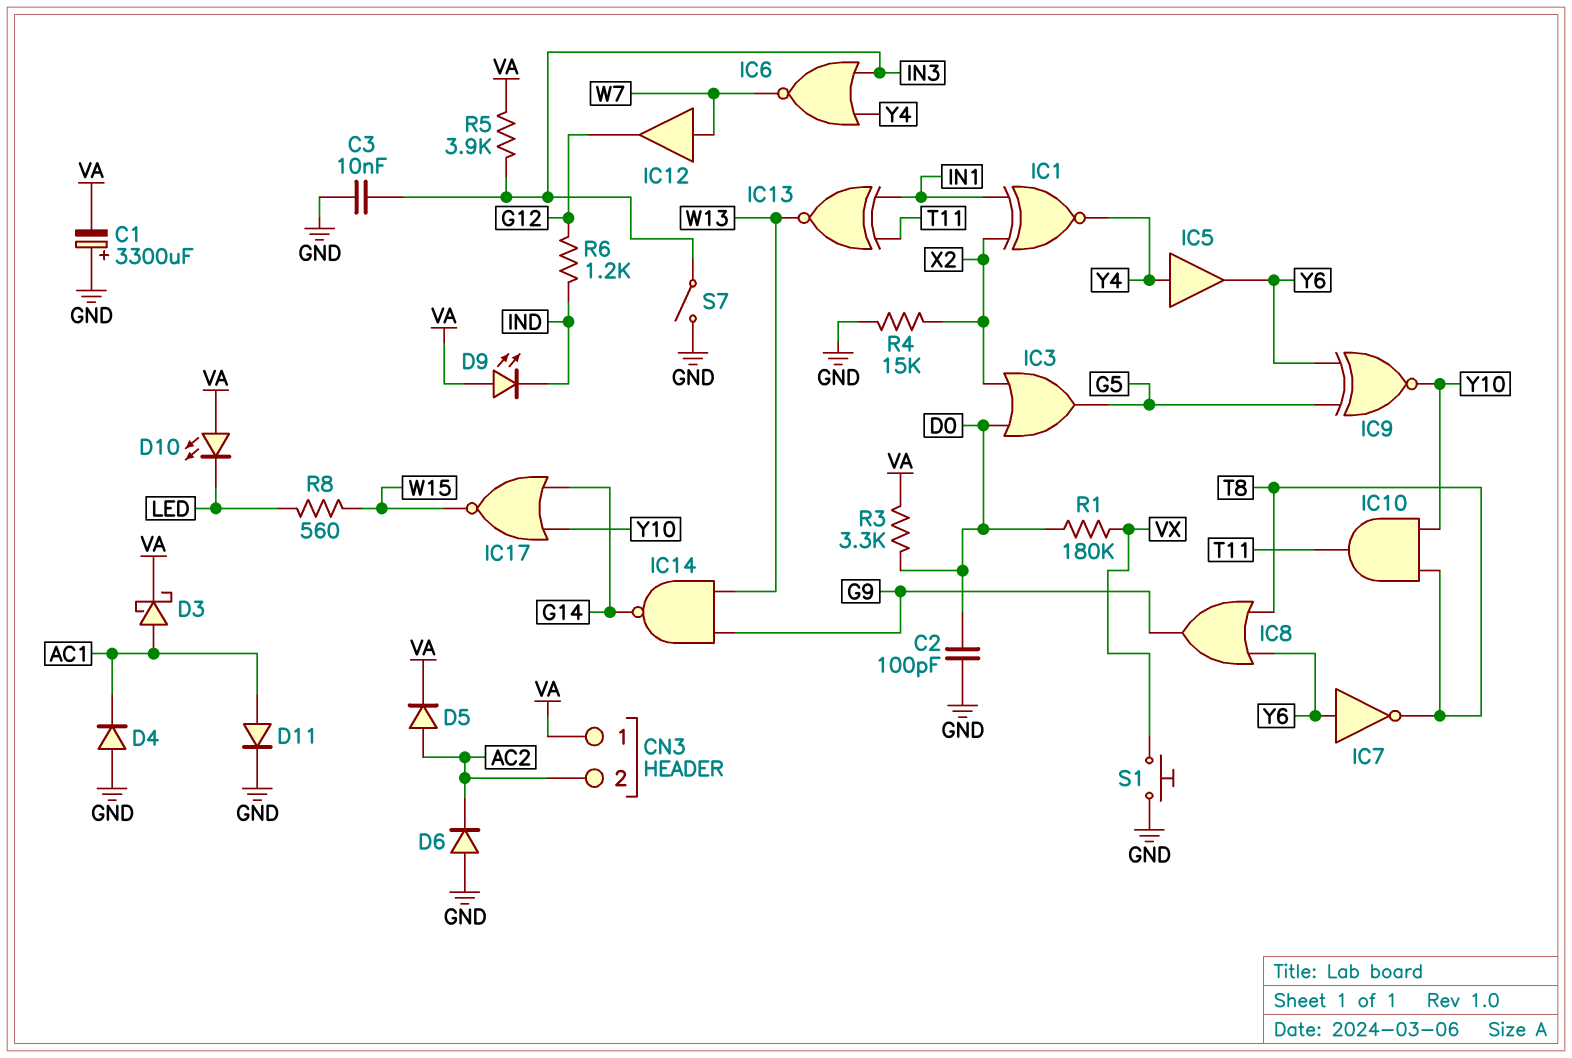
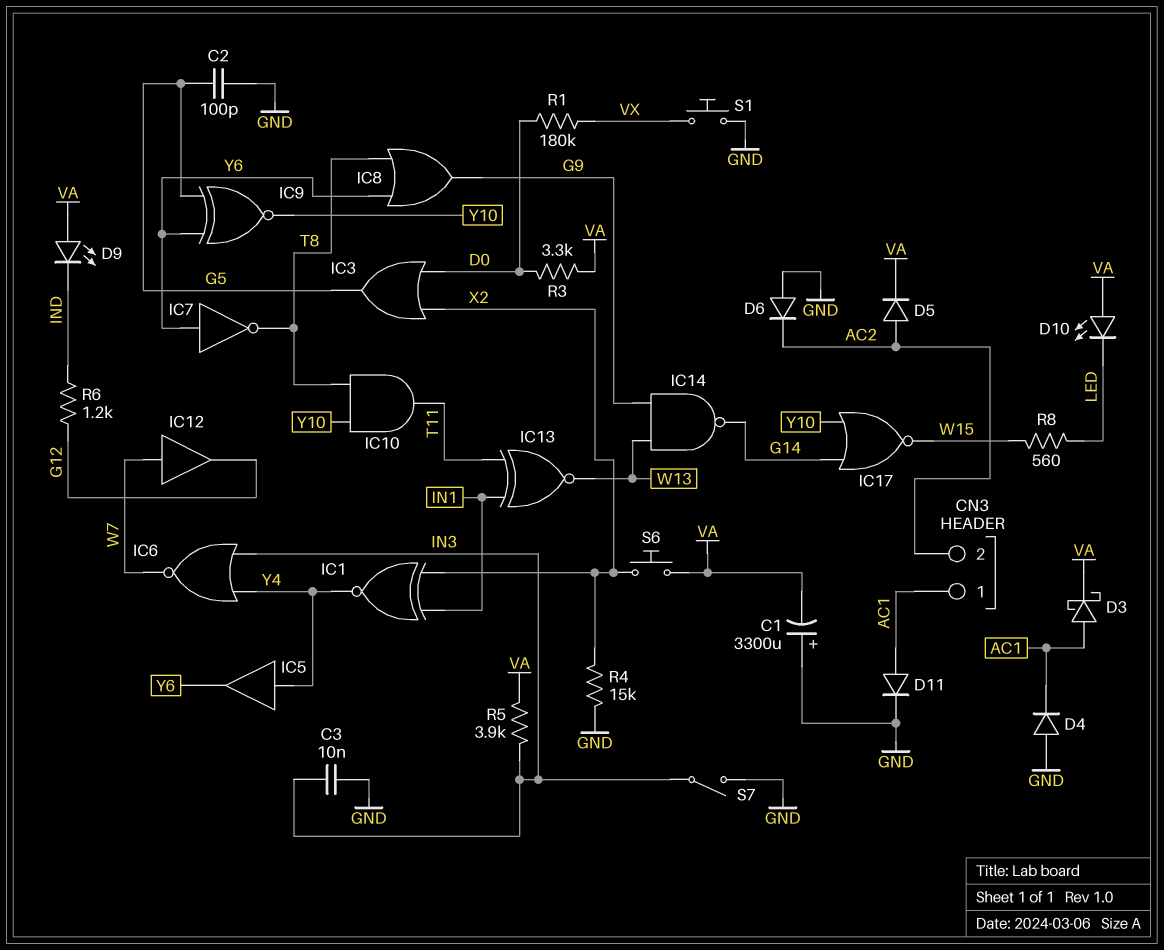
C2: 100pF (D0, GND) -> 100pF (G5, GND)
CN3 pin 1: VA -> AC1
S6: none -> button (VA, X2)

